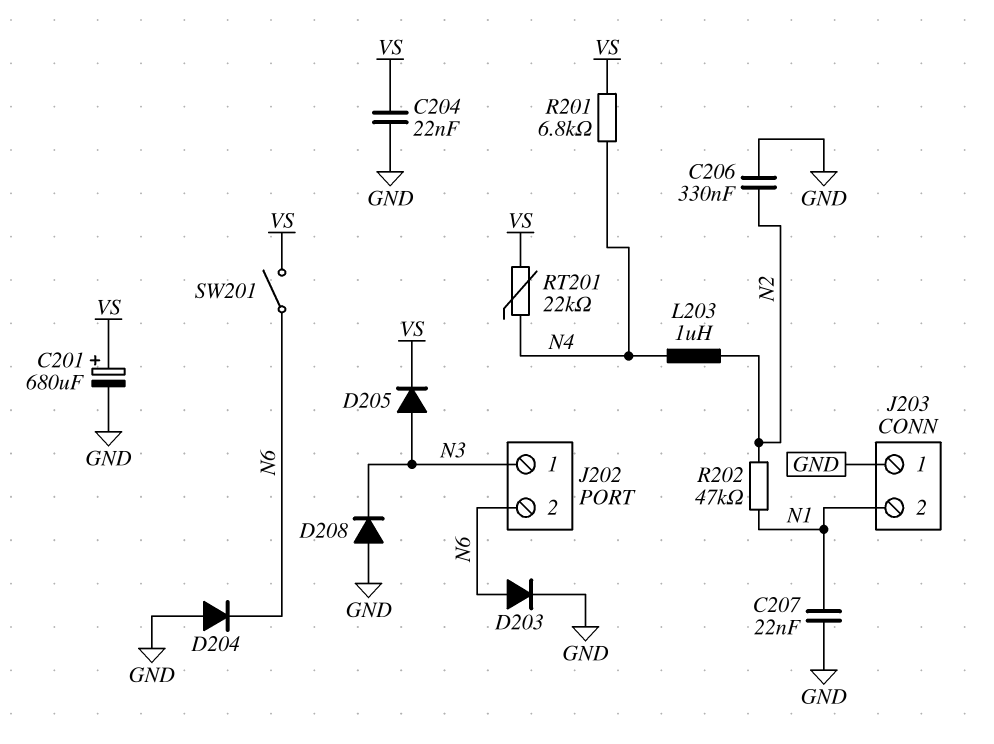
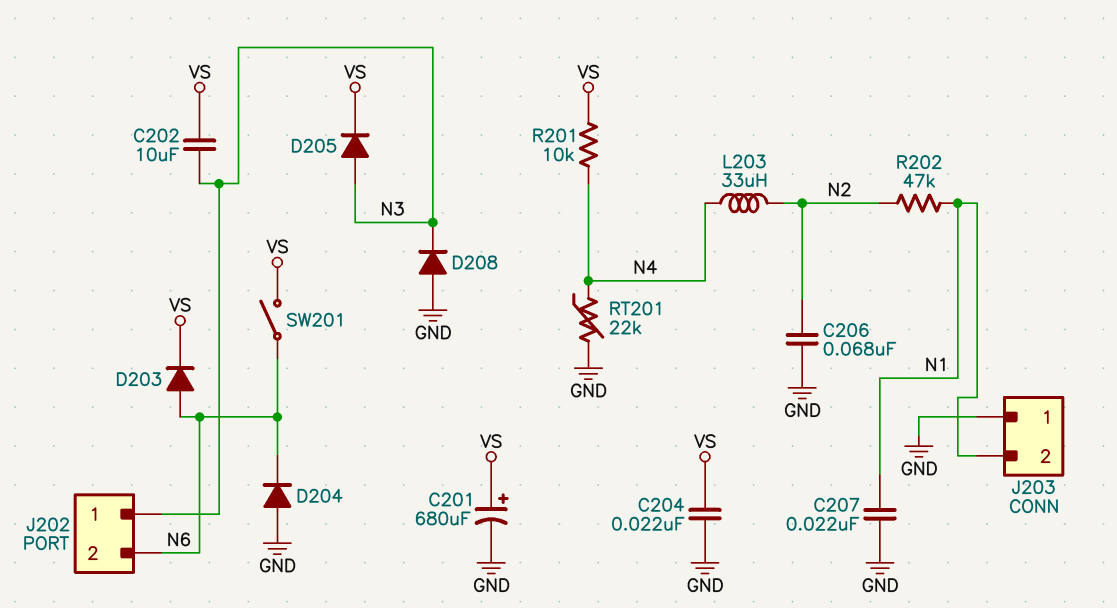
C202: none -> 10uF (N3, VS)
C206: 330nF (GND, N2) -> 68nF (GND, N2)
D203: diode (A N6, K GND) -> diode (A N6, K VS)
L203: 1uH (N2, N4) -> 33uH (N2, N4)
R201: 6.8k (N4, VS) -> 10k (N4, VS)
RT201: 22k (N4, VS) -> 22k (GND, N4)

